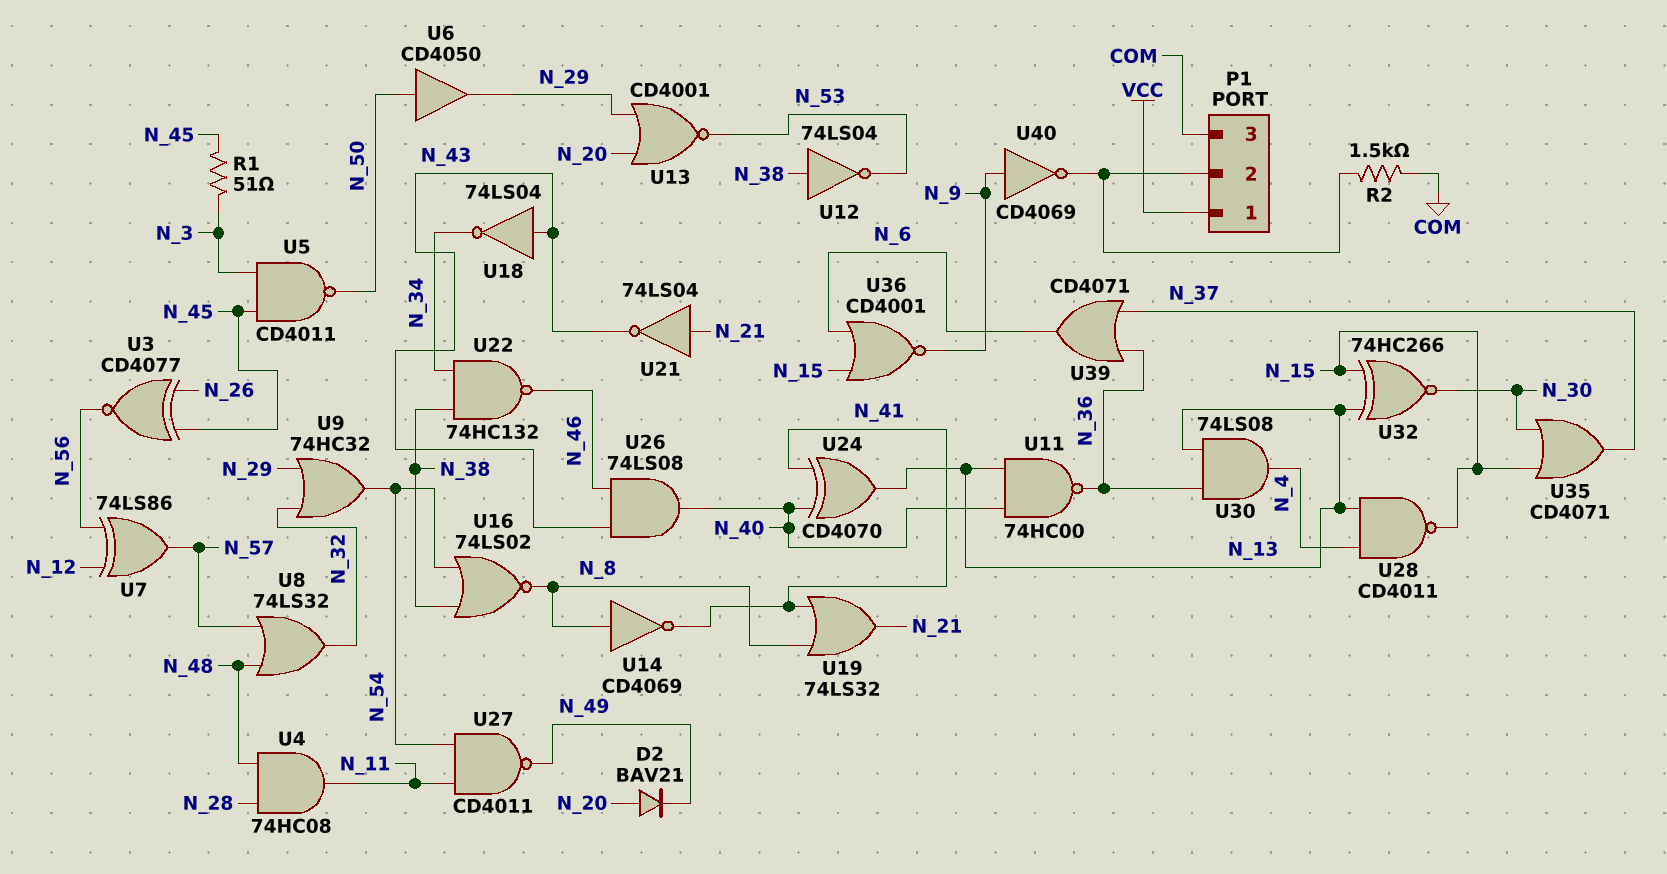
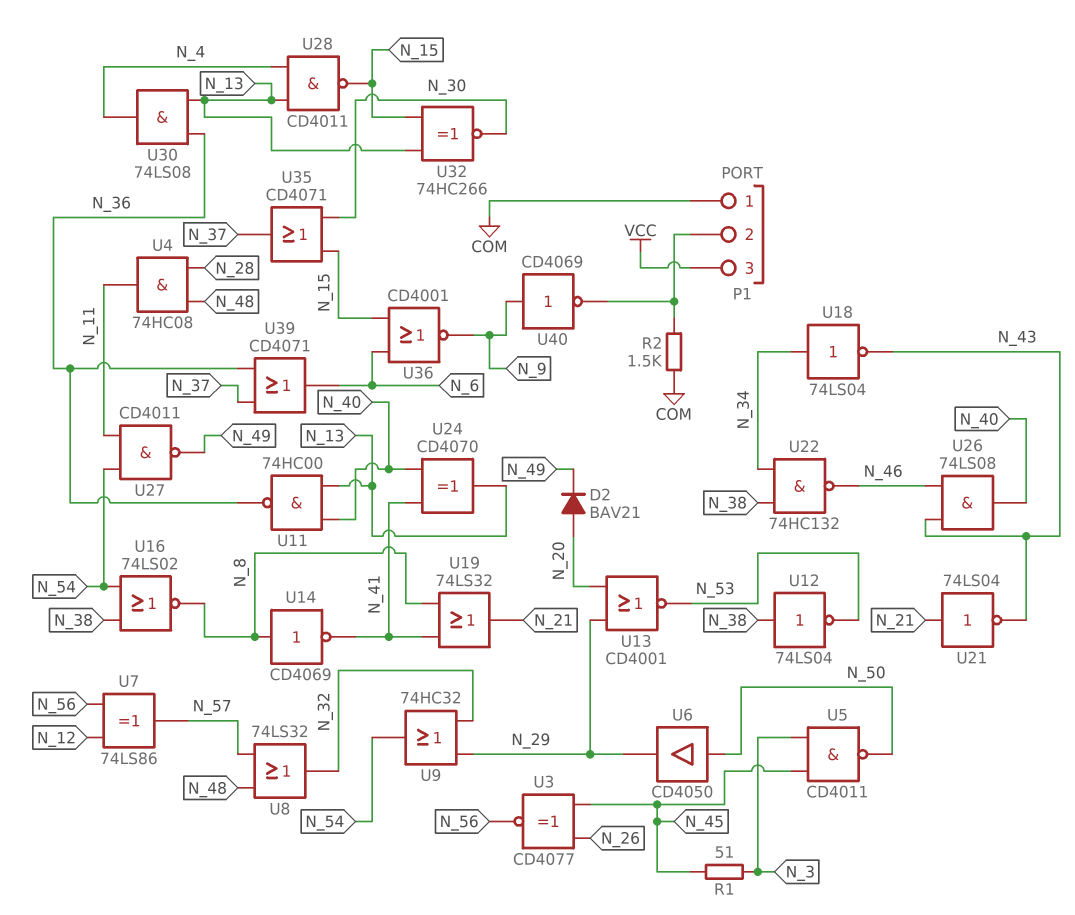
P1 pin 1: VCC -> COM
P1 pin 3: COM -> VCC
U18: NOT 74LS04 (in N_43, out N_34) -> NOT 74LS04 (in N_34, out N_43)

